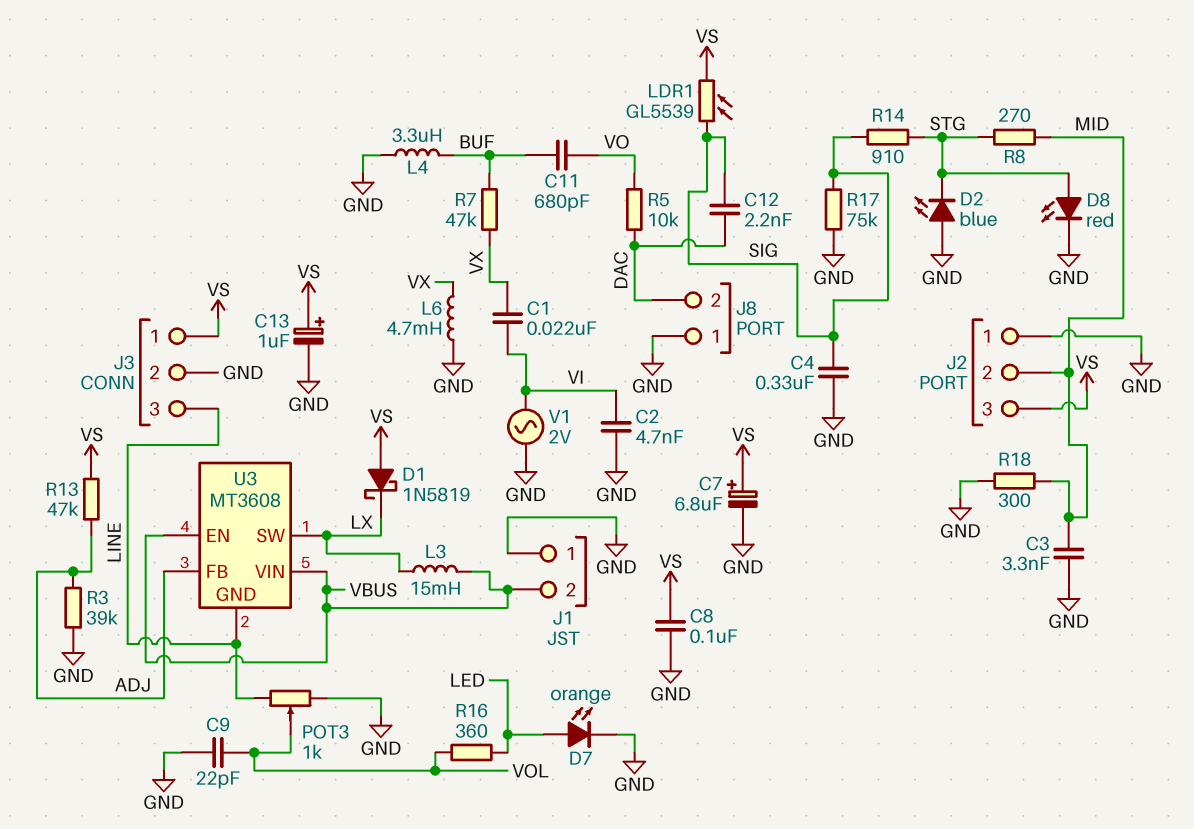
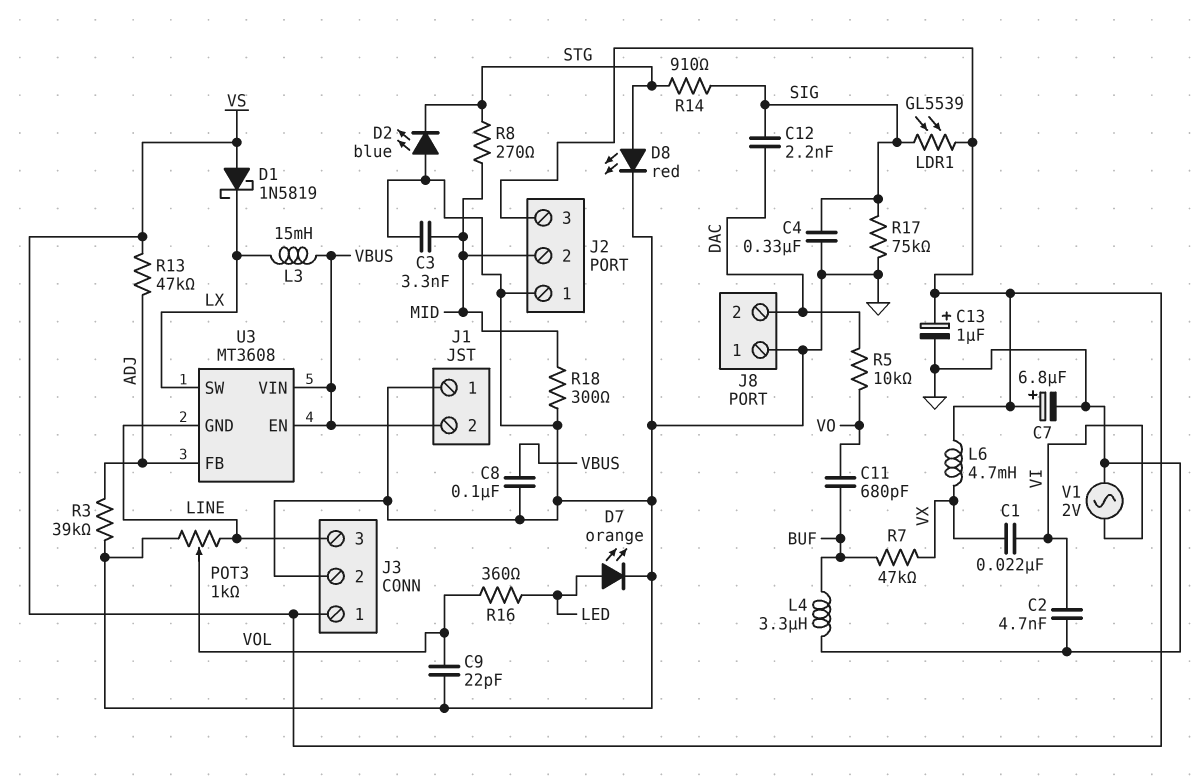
C8: 100nF (GND, VS) -> 100nF (GND, VBUS)
L6: 4.7mH (GND, VX) -> 4.7mH (VS, VX)

